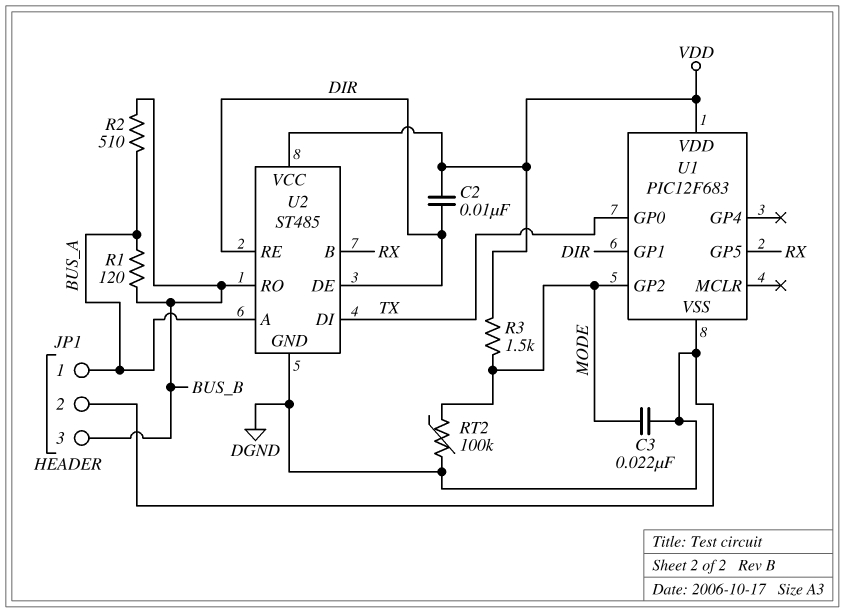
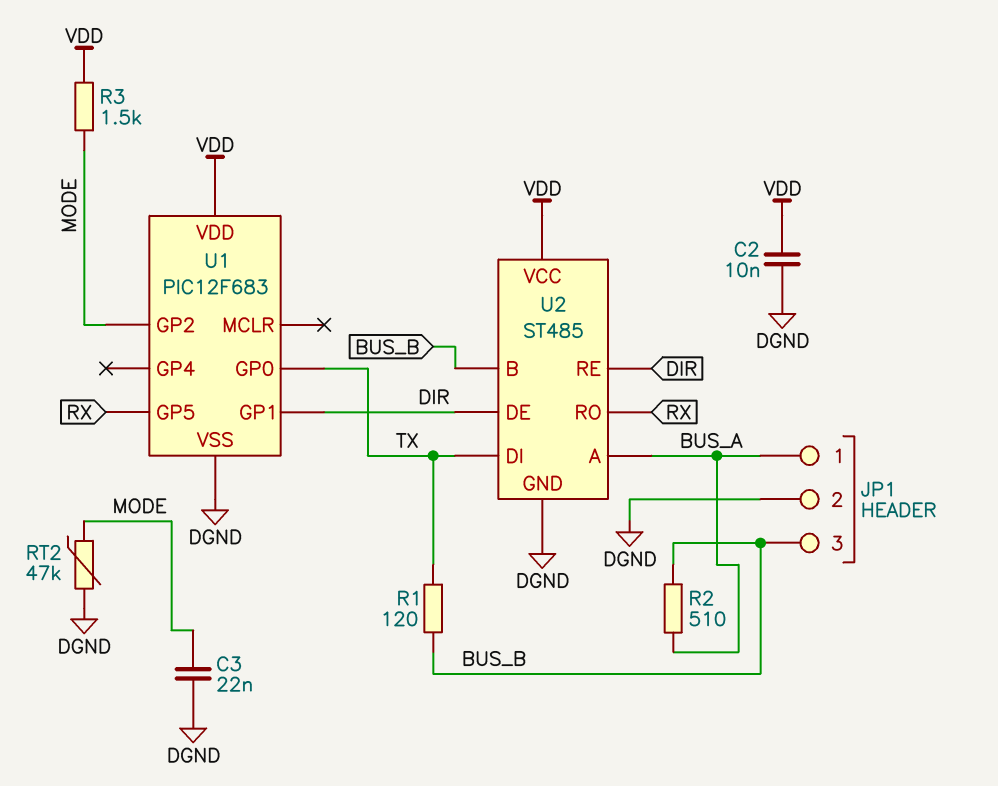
C2: 10nF (DIR, VDD) -> 10nF (DGND, VDD)
R1: 120 (BUS_A, BUS_B) -> 120 (BUS_B, TX)
RT2: 100k (DGND, MODE) -> 47k (DGND, MODE)
U2 pin B: RX -> BUS_B
U2 pin RO: BUS_B -> RX

